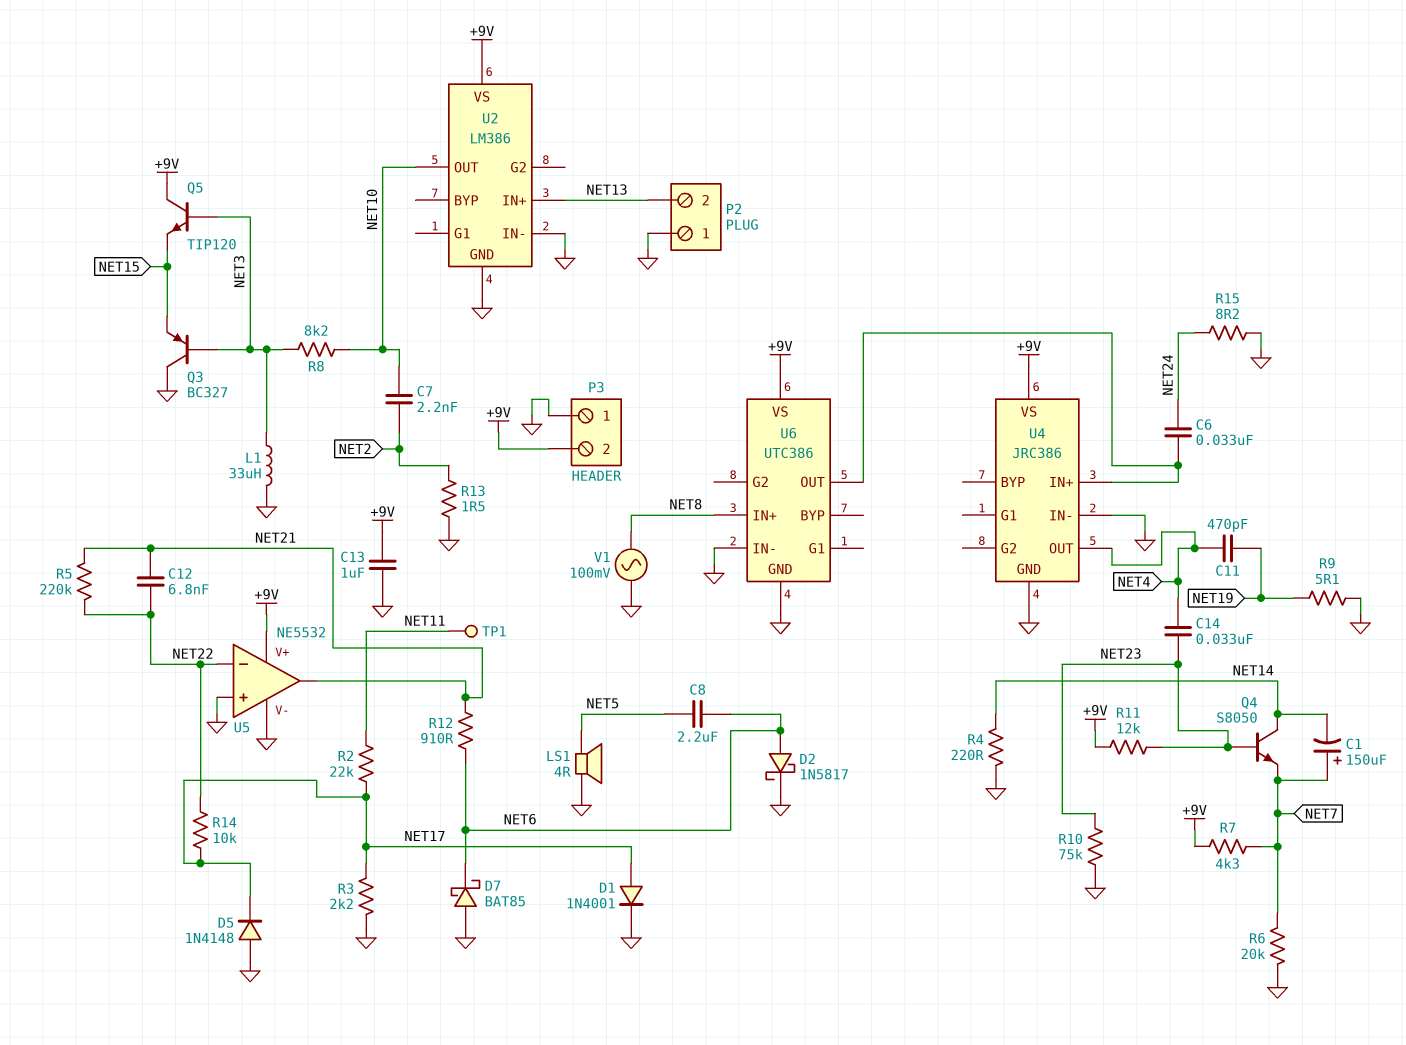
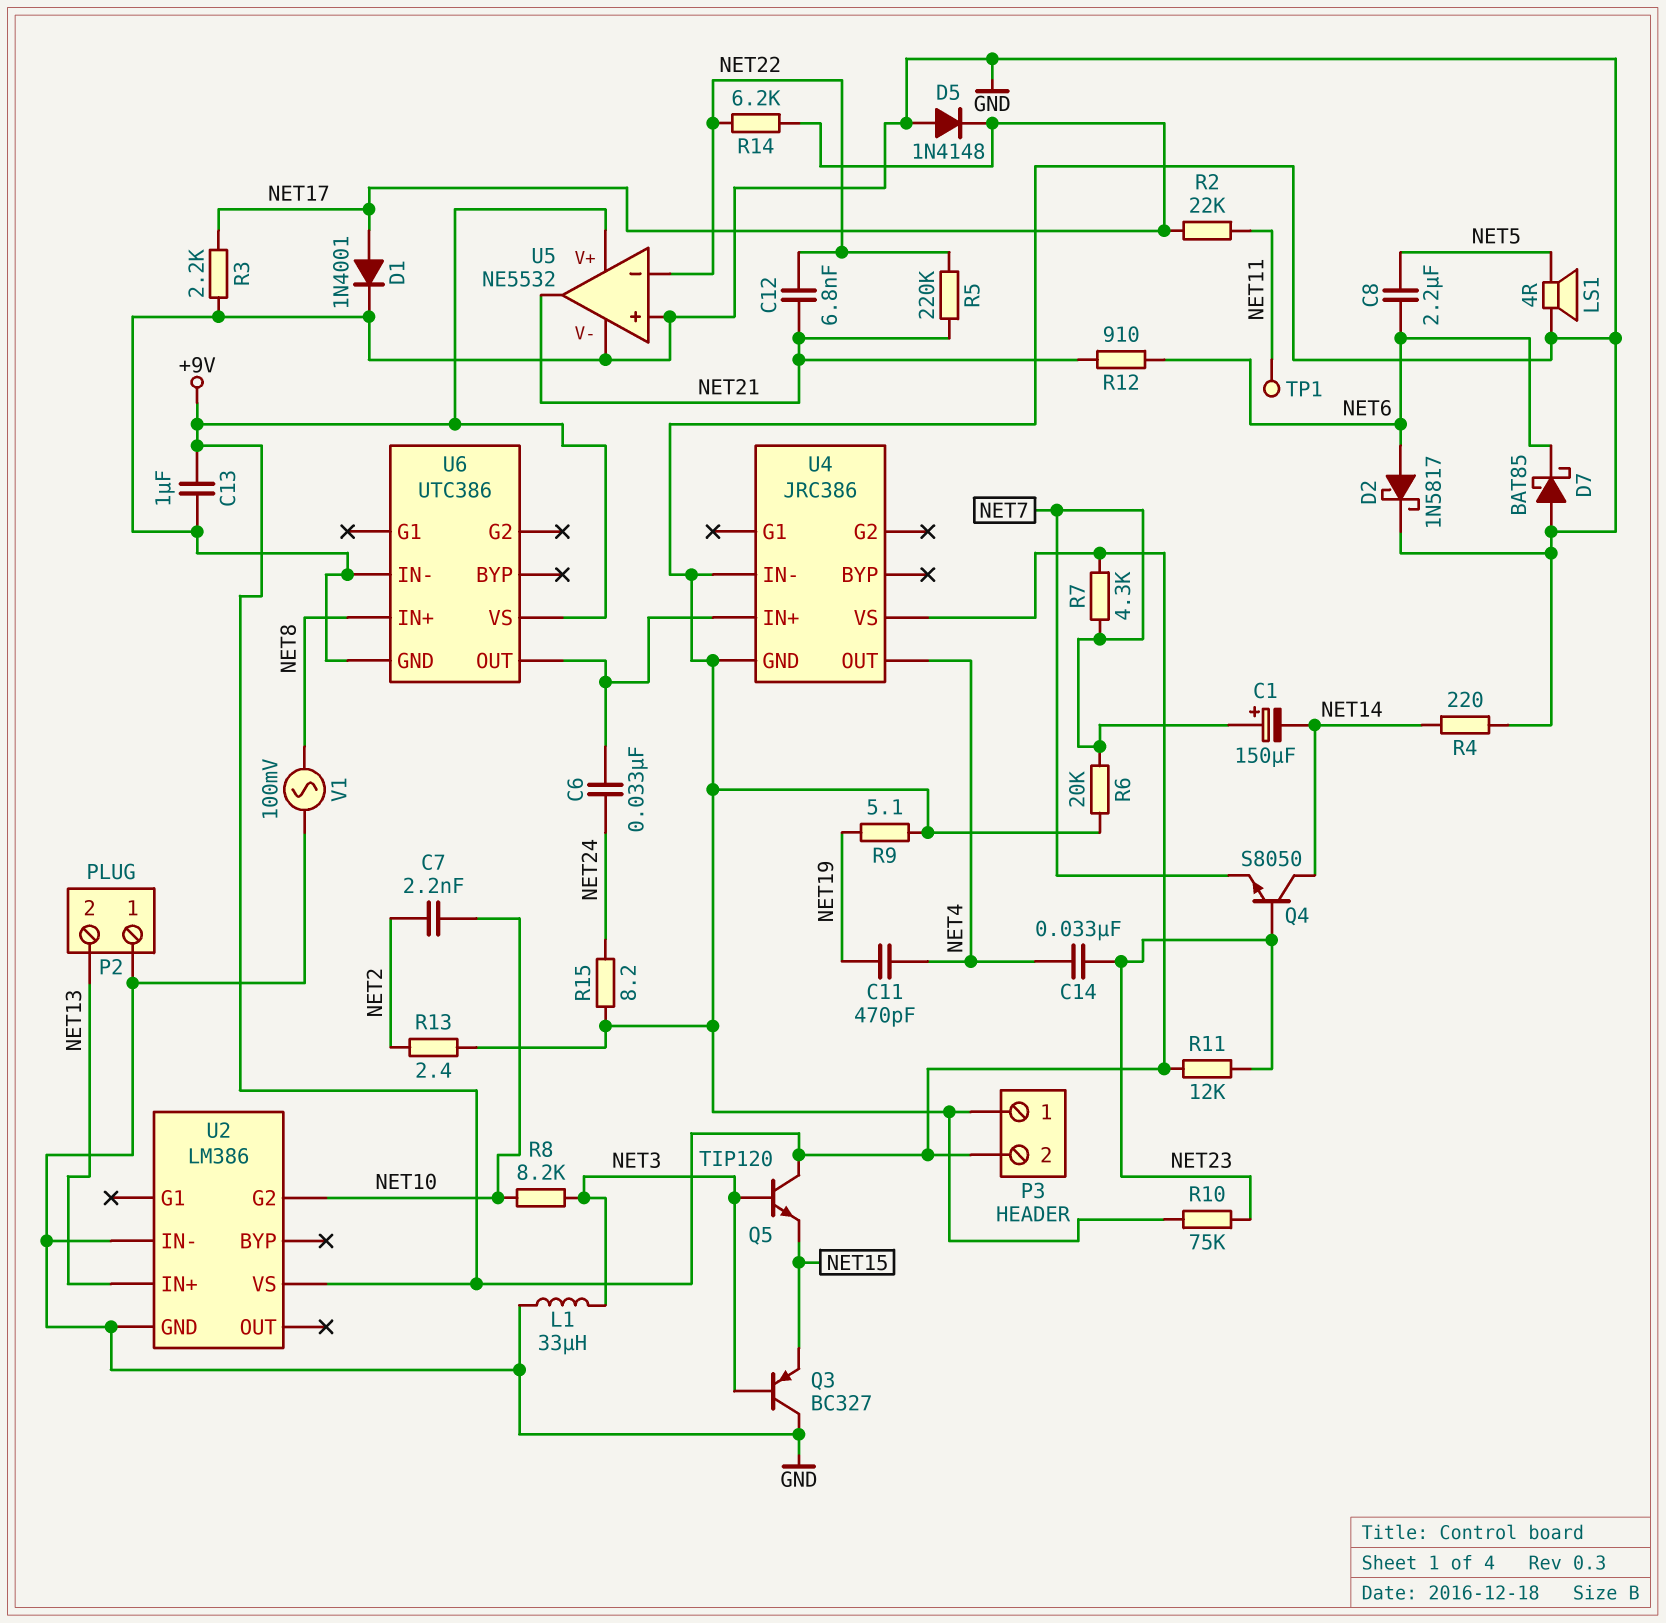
R13: 1.5 (GND, NET2) -> 2.4 (GND, NET2)
R14: 10k (NET17, NET22) -> 6.2k (NET17, NET22)
U2 pin G2: none -> NET10
U2 pin OUT: NET10 -> none

